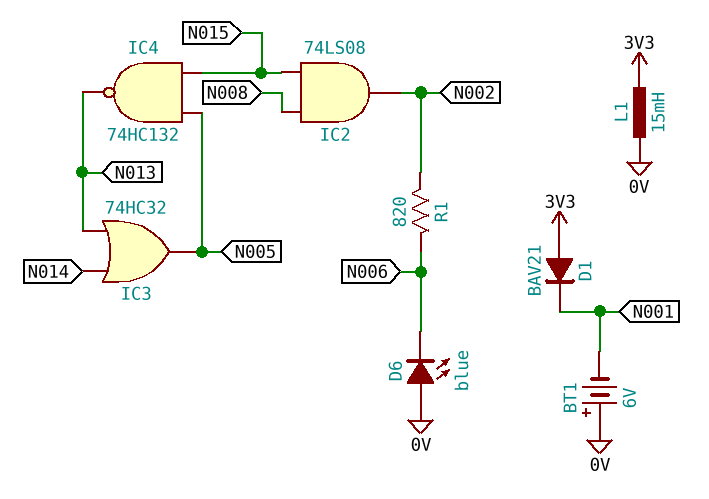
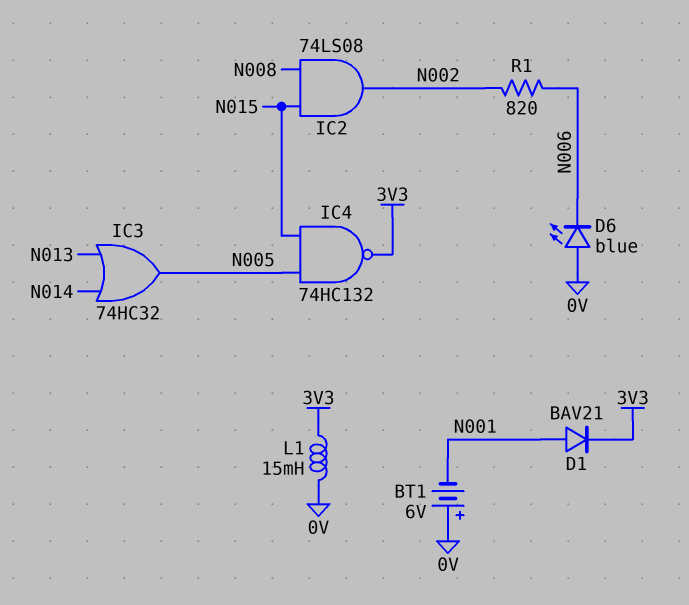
D1: diode BAV21 (A 3V3, K N001) -> diode BAV21 (A N001, K 3V3)
IC4: NAND 74HC132 (in N005, in N015, out N013) -> NAND 74HC132 (in N005, in N015, out 3V3)

